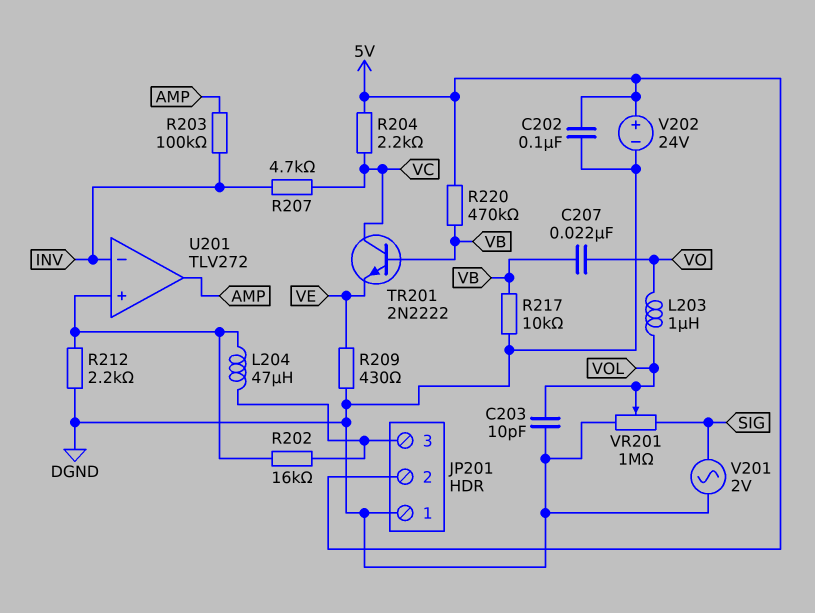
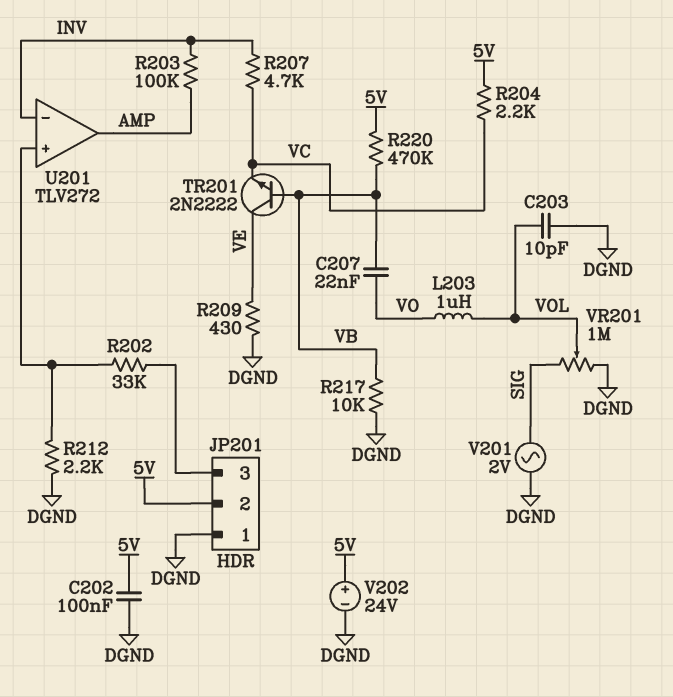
L204: 47uH (JP201/3, U201/in+) -> none
R202: 16k (JP201/3, U201/in+) -> 33k (JP201/3, U201/in+)
TR201: NPN 2N2222 (B VB, C VC, E VE) -> NPN 2N2222 (B VB, C VE, E VC)

